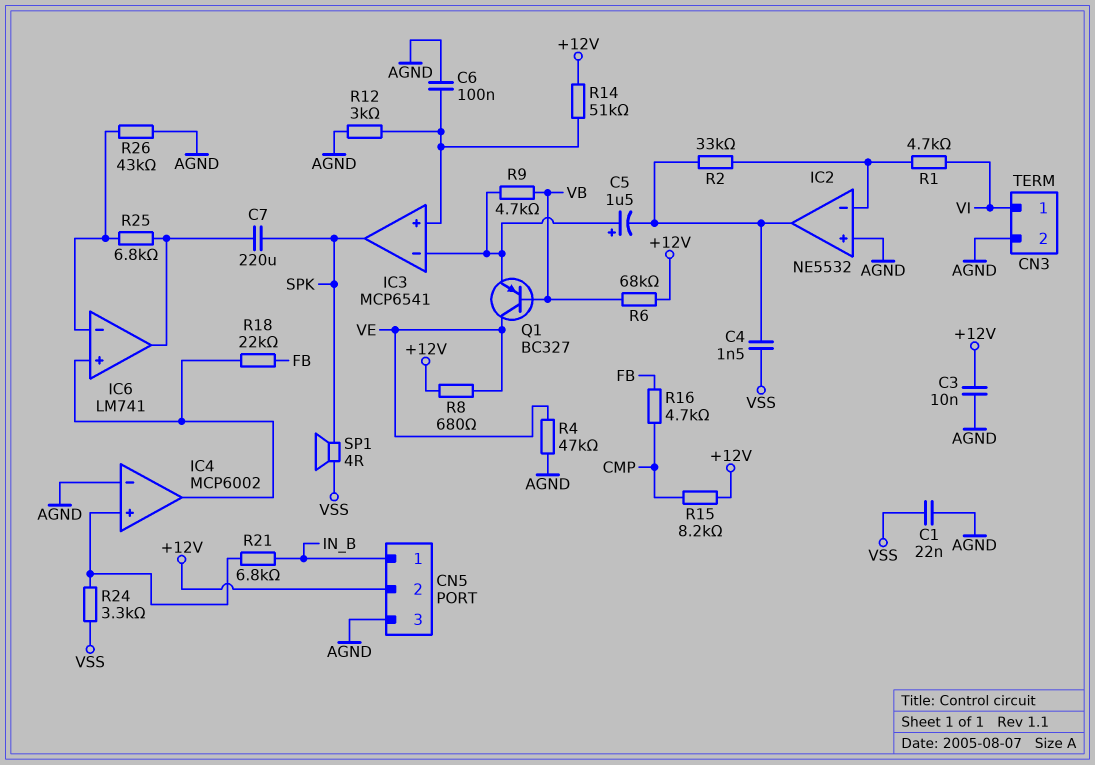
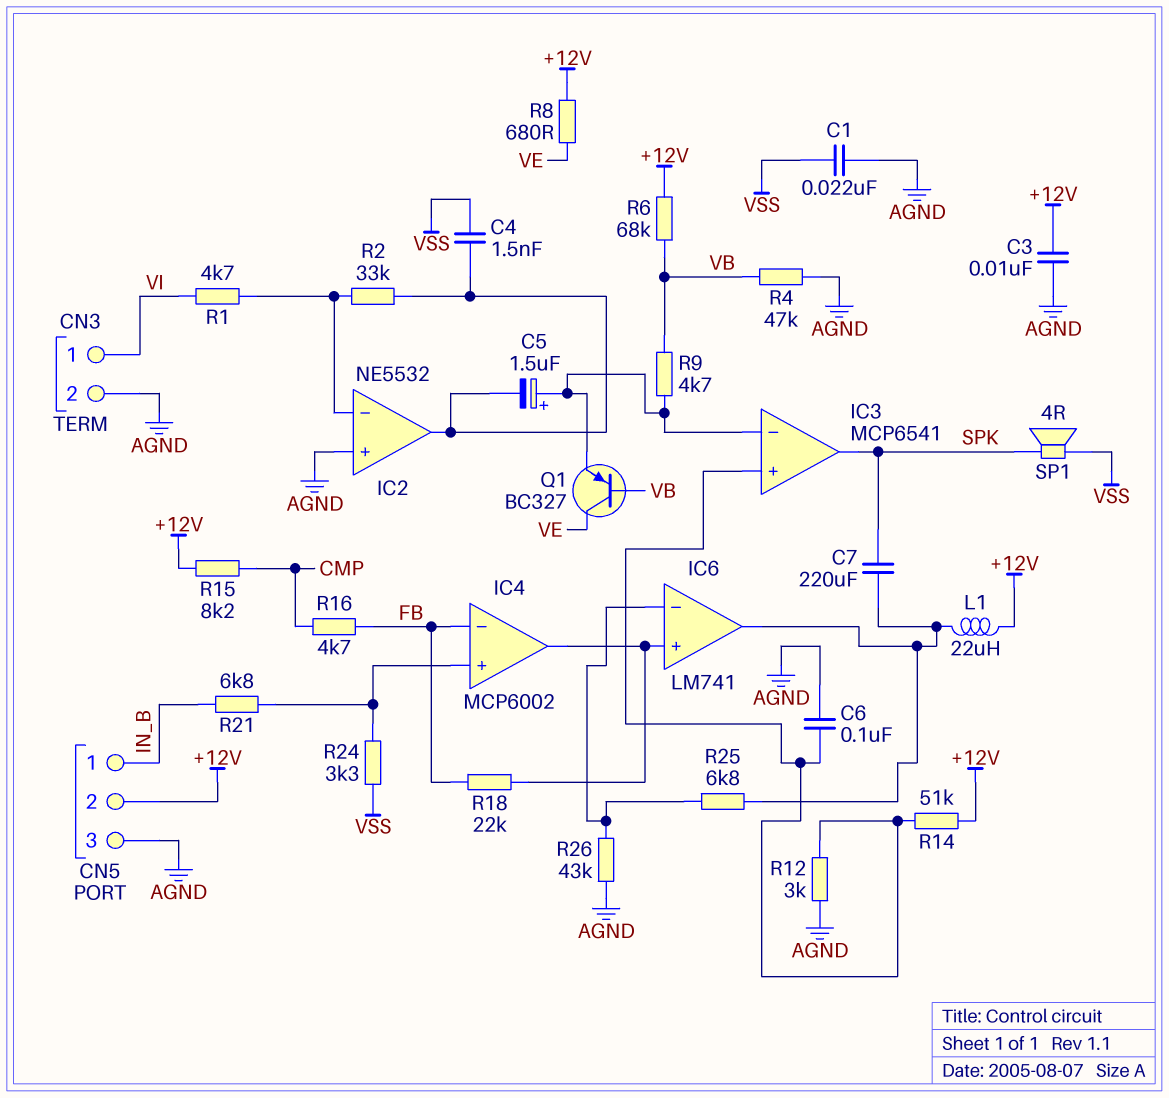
IC4 pin in-: AGND -> FB
L1: none -> 22uH (+12V, IC6/out)
R4: 47k (AGND, VE) -> 47k (AGND, VB)

